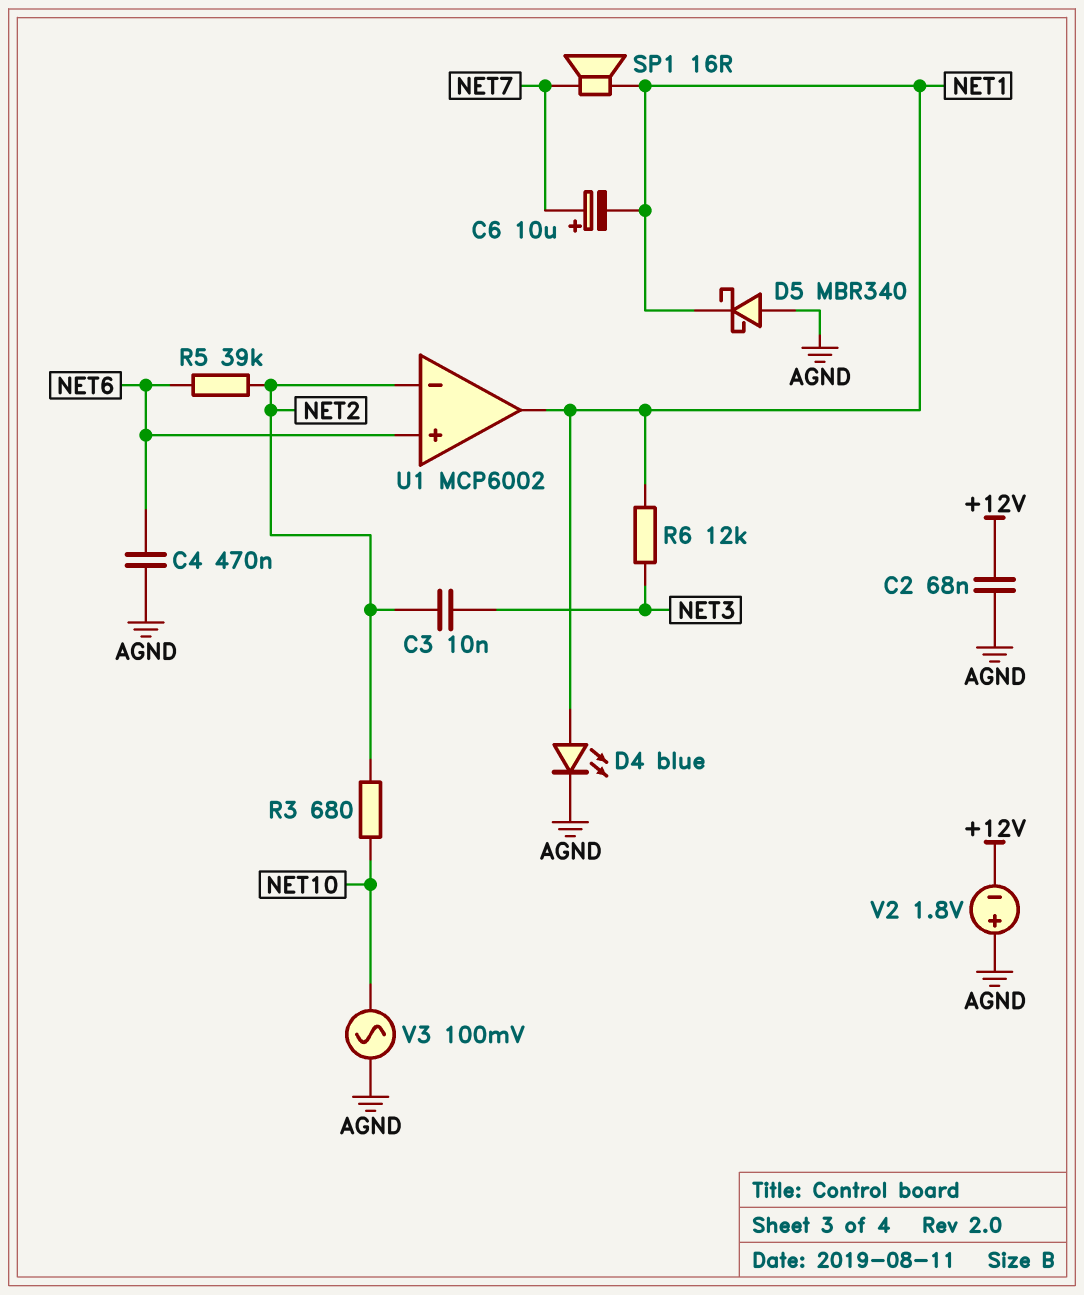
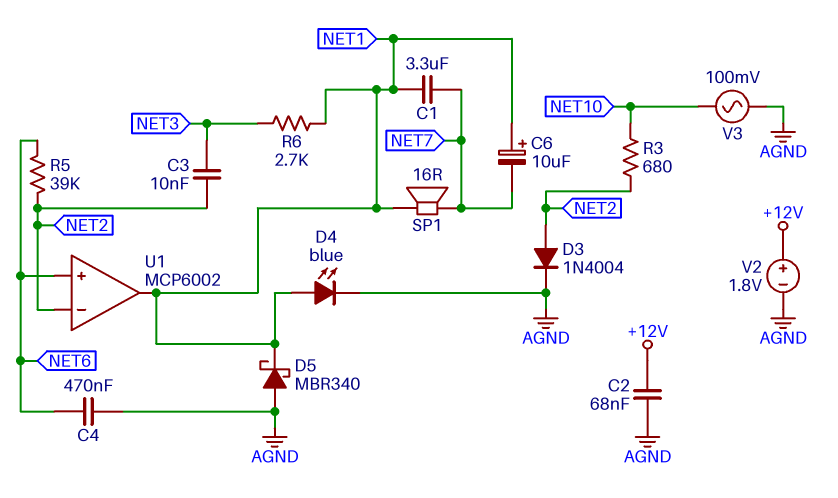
C1: none -> 3.3uF (NET1, NET7)
C6: 10uF (plus NET7, minus NET1) -> 10uF (plus NET1, minus NET7)
D3: none -> diode 1N4004 (A NET2, K AGND)
R6: 12k (NET1, NET3) -> 2.7k (NET1, NET3)
V2: 1.8V (plus AGND, minus +12V) -> 1.8V (plus +12V, minus AGND)

